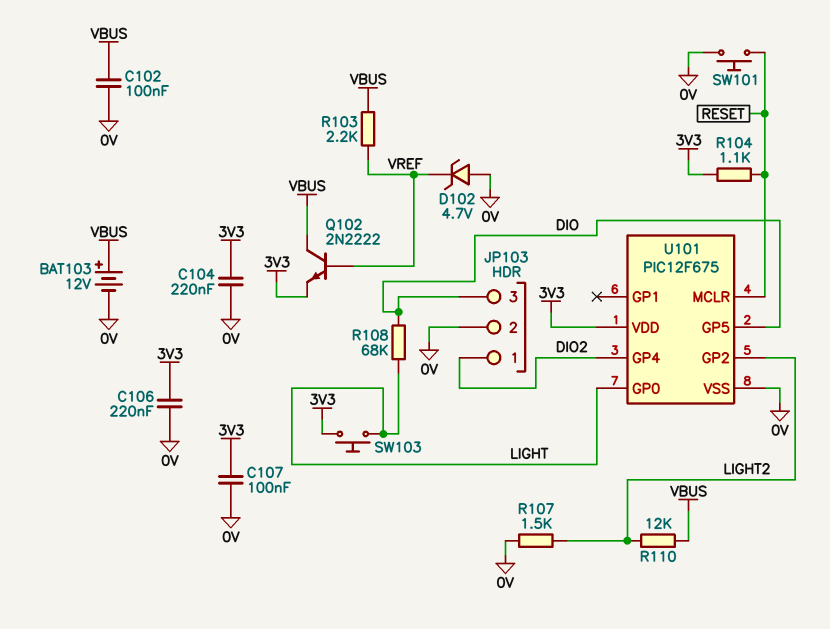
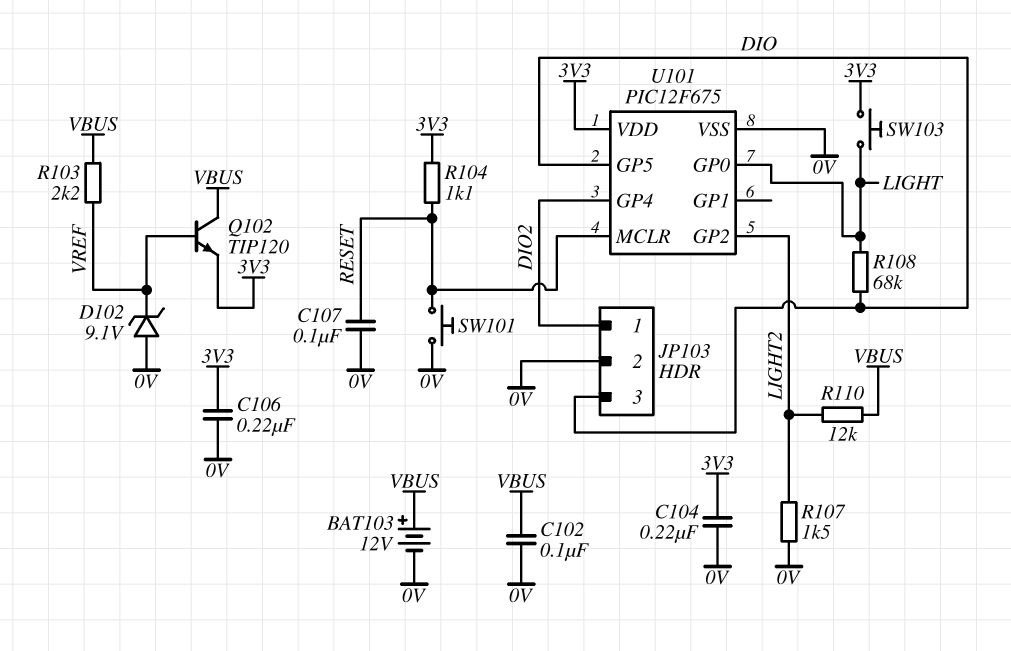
C107: 100nF (0V, 3V3) -> 100nF (0V, RESET)
D102: zener 4.7V (A 0V, K VREF) -> zener 9.1V (A 0V, K VREF)
Q102: NPN 2N2222 (B VREF, C VBUS, E 3V3) -> NPN TIP120 (B VREF, C VBUS, E 3V3)

